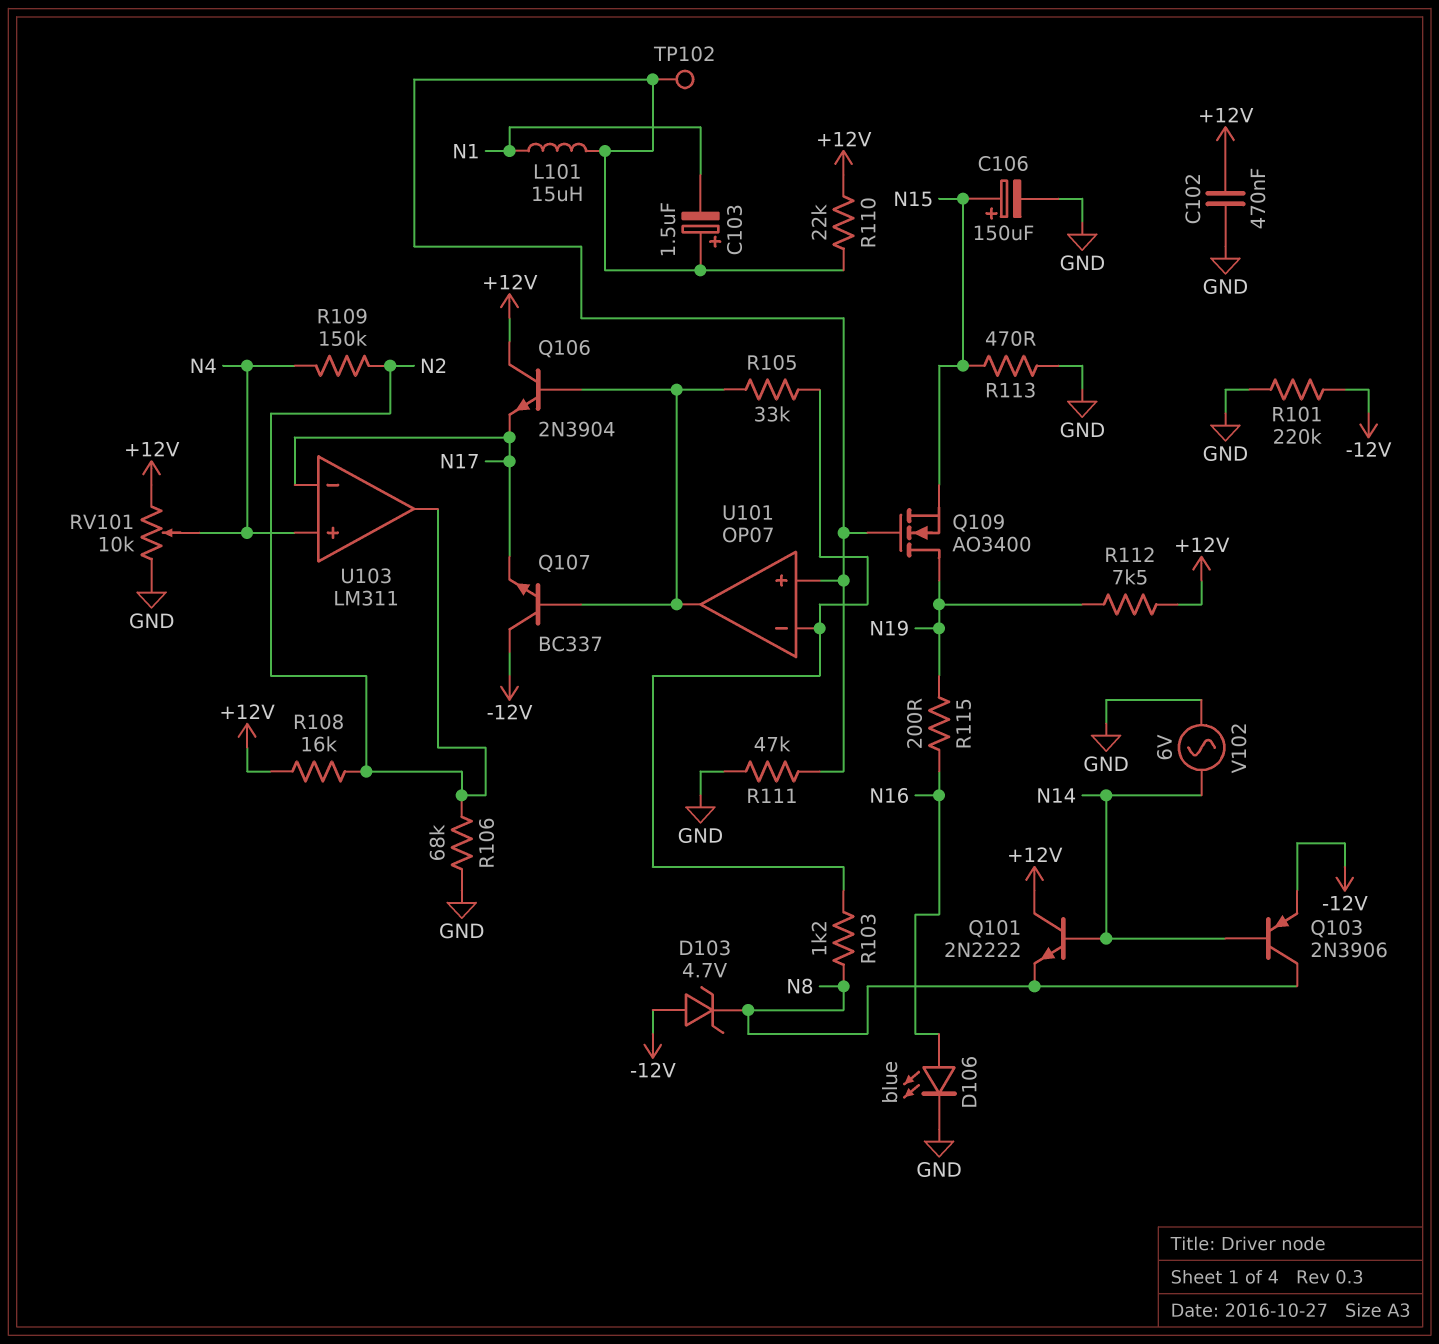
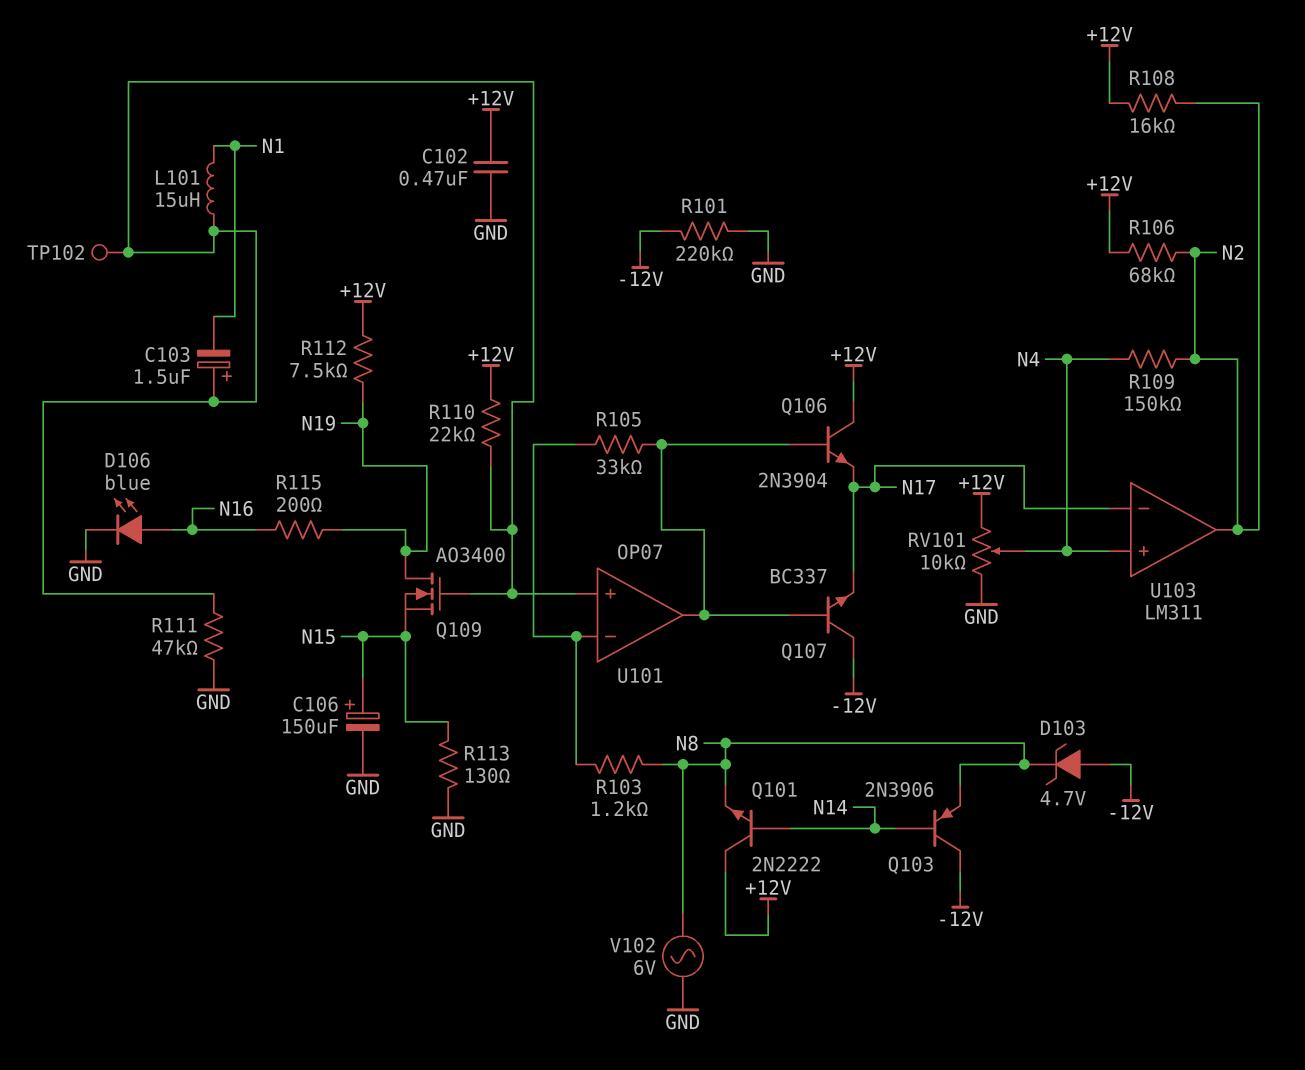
Q103: PNP 2N3906 (B N14, C N8, E -12V) -> PNP 2N3906 (B N14, C -12V, E N8)
R106: 68k (GND, N2) -> 68k (+12V, N2)
R113: 470 (GND, N15) -> 130 (GND, N15)
V102: AC 6V (GND, N14) -> AC 6V (GND, N8)

